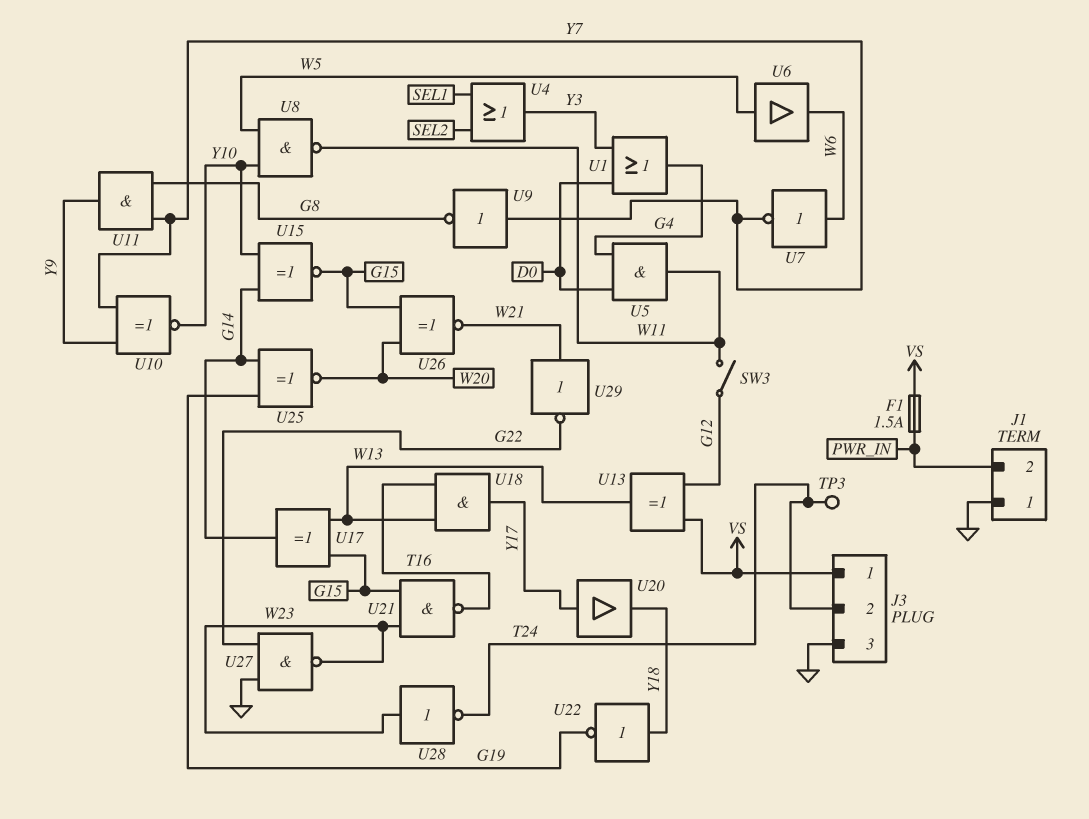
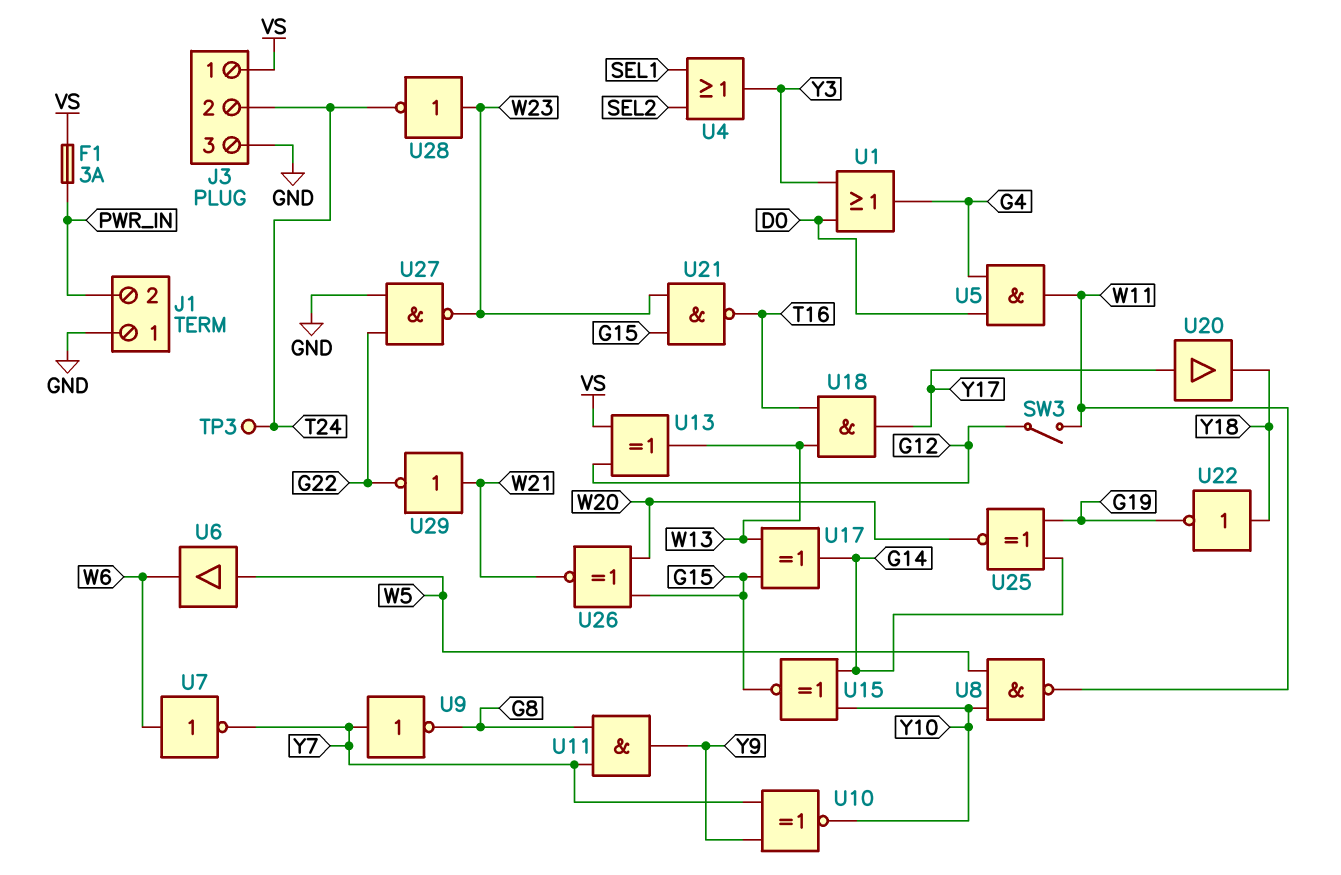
F1: 1.5A (PWR_IN, VS) -> 3A (PWR_IN, VS)

